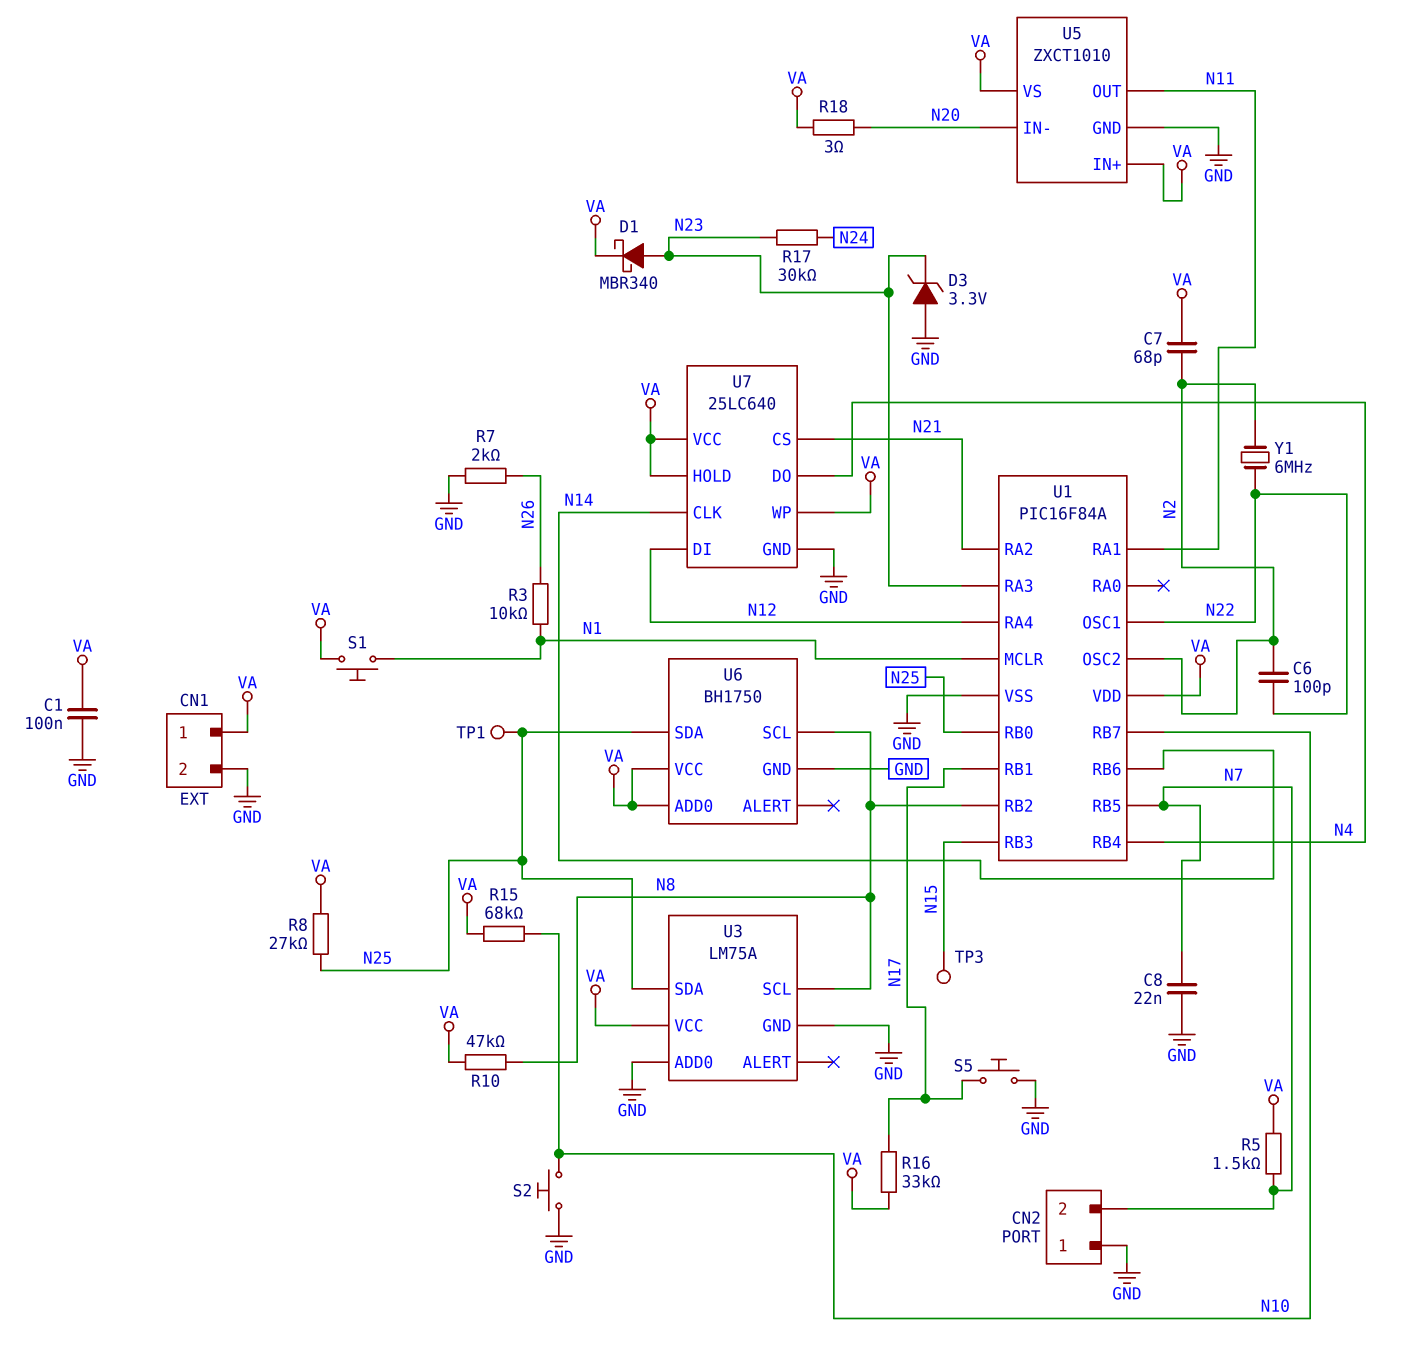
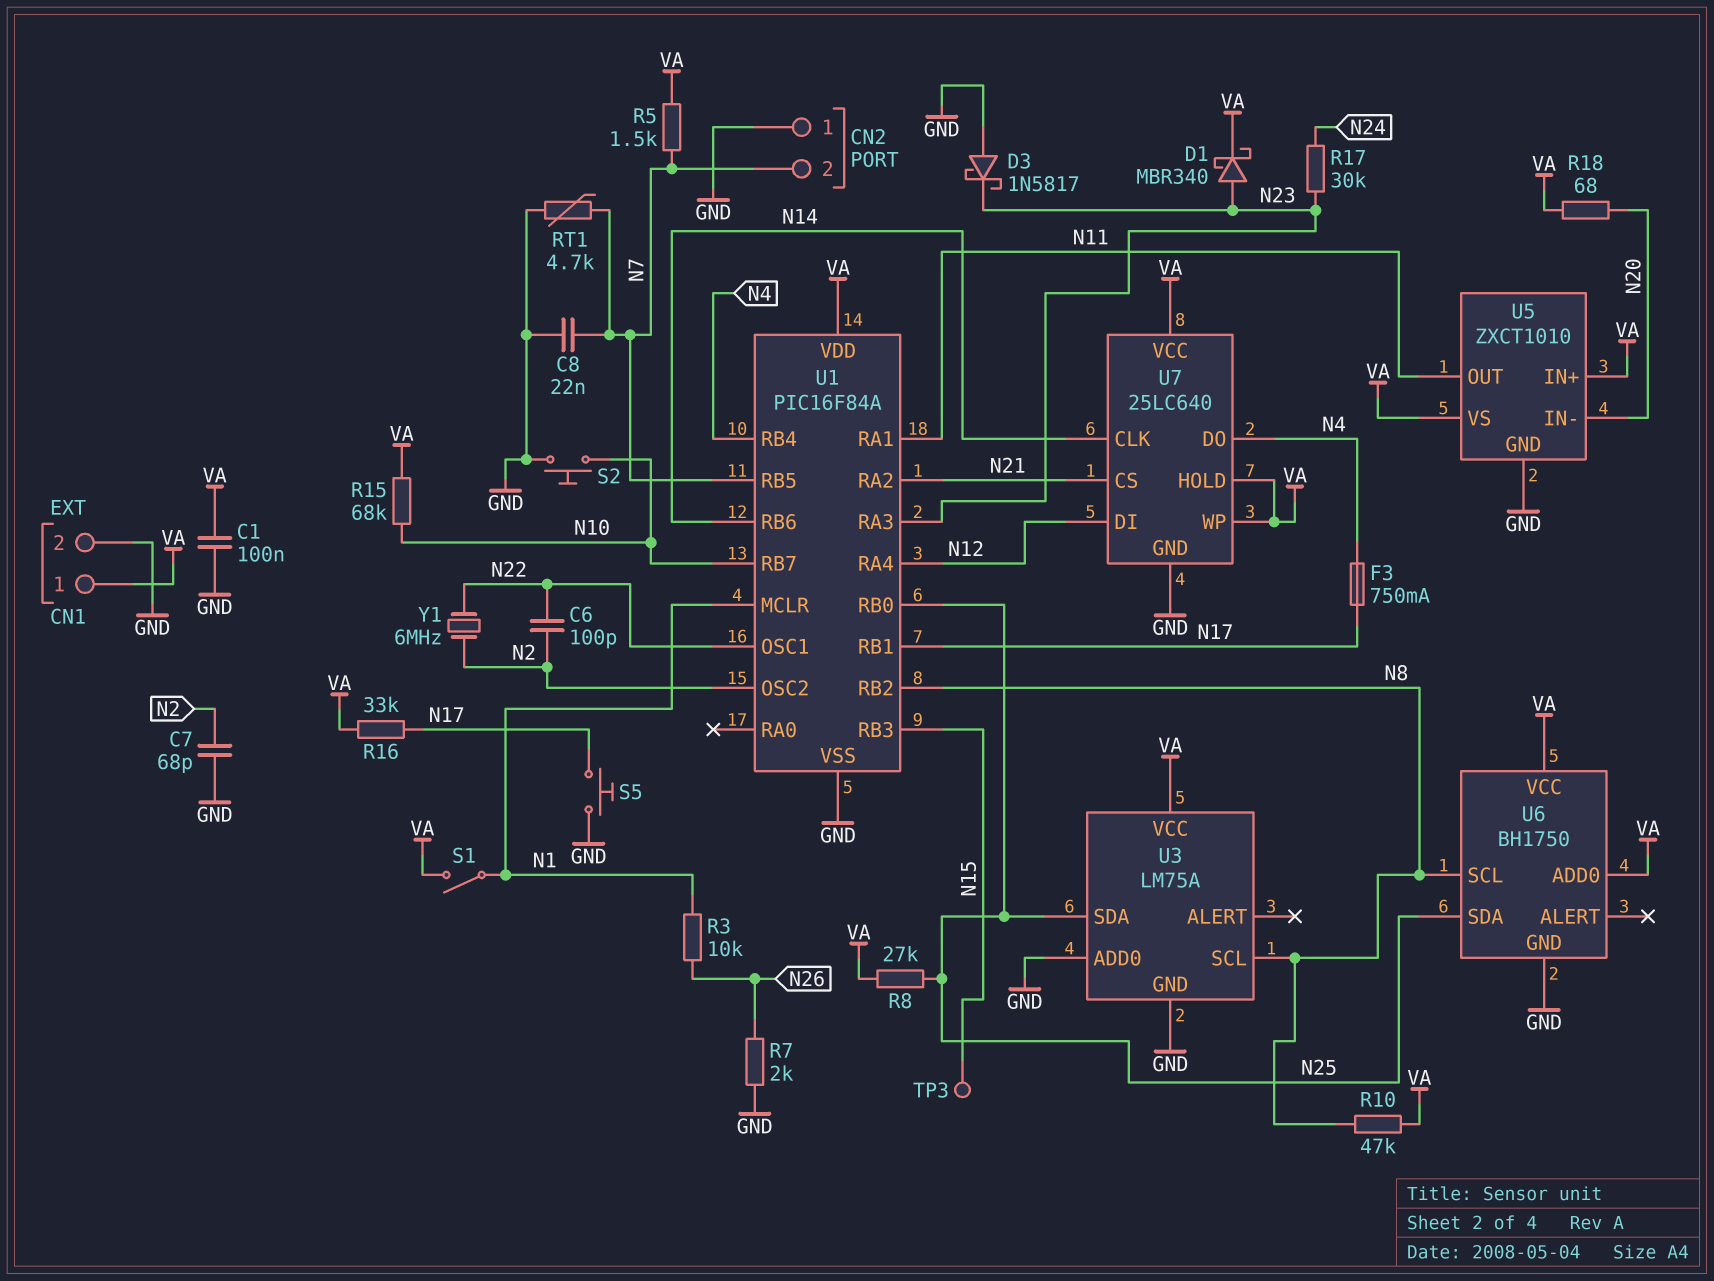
C7: 68pF (N2, VA) -> 68pF (GND, N2)
D3: zener 3.3V (A GND, K N23) -> schottky 1N5817 (A GND, K N23)
F3: none -> 750mA (N4, N17)
R18: 3 (N20, VA) -> 68 (N20, VA)
RT1: none -> 4.7k (GND, N7)
S1: button (N1, VA) -> switch (N1, VA)
TP1: test point (N25) -> none

